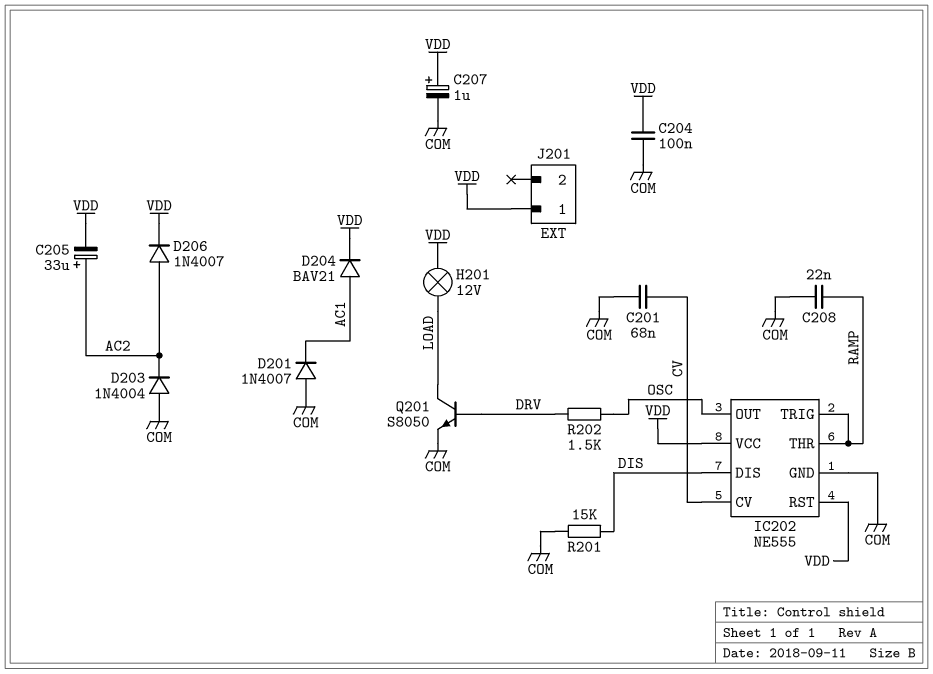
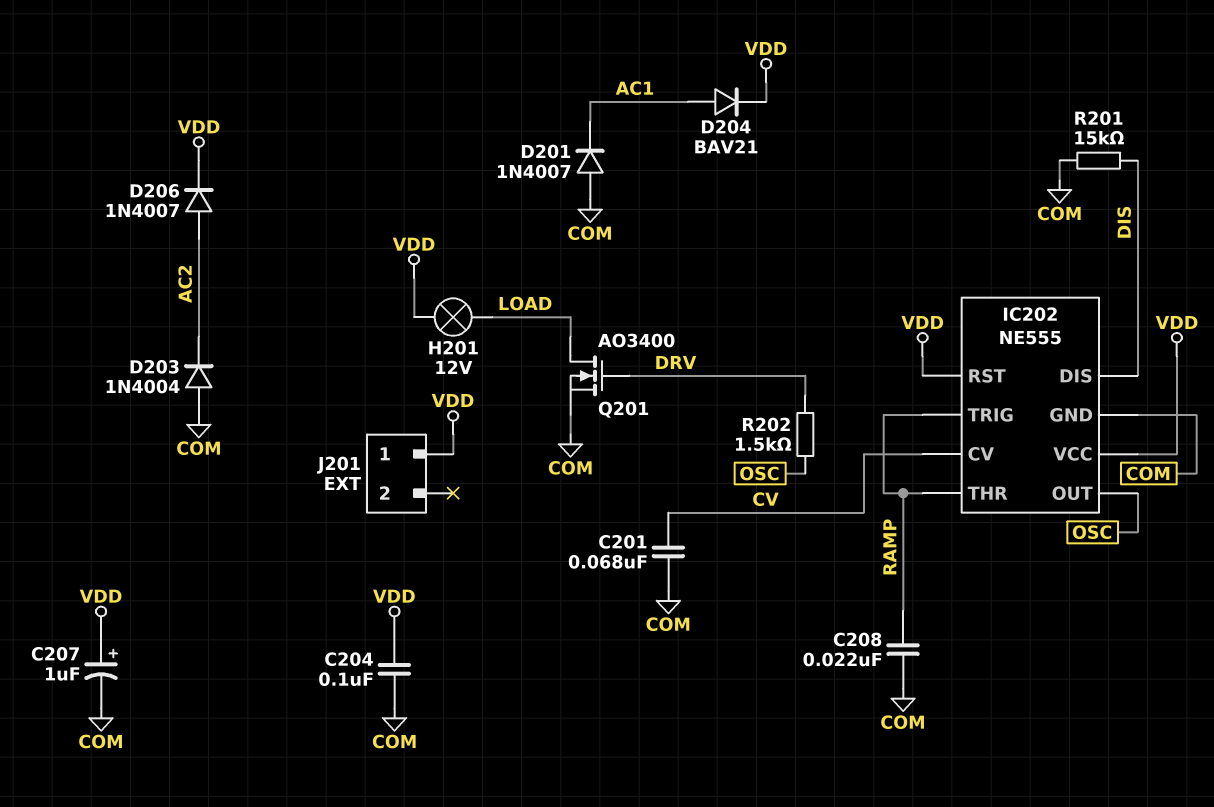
C205: 33uF (plus AC2, minus VDD) -> none
Q201: NPN S8050 (B DRV, C LOAD, E COM) -> NMOS AO3400 (G DRV, D LOAD, S COM)

